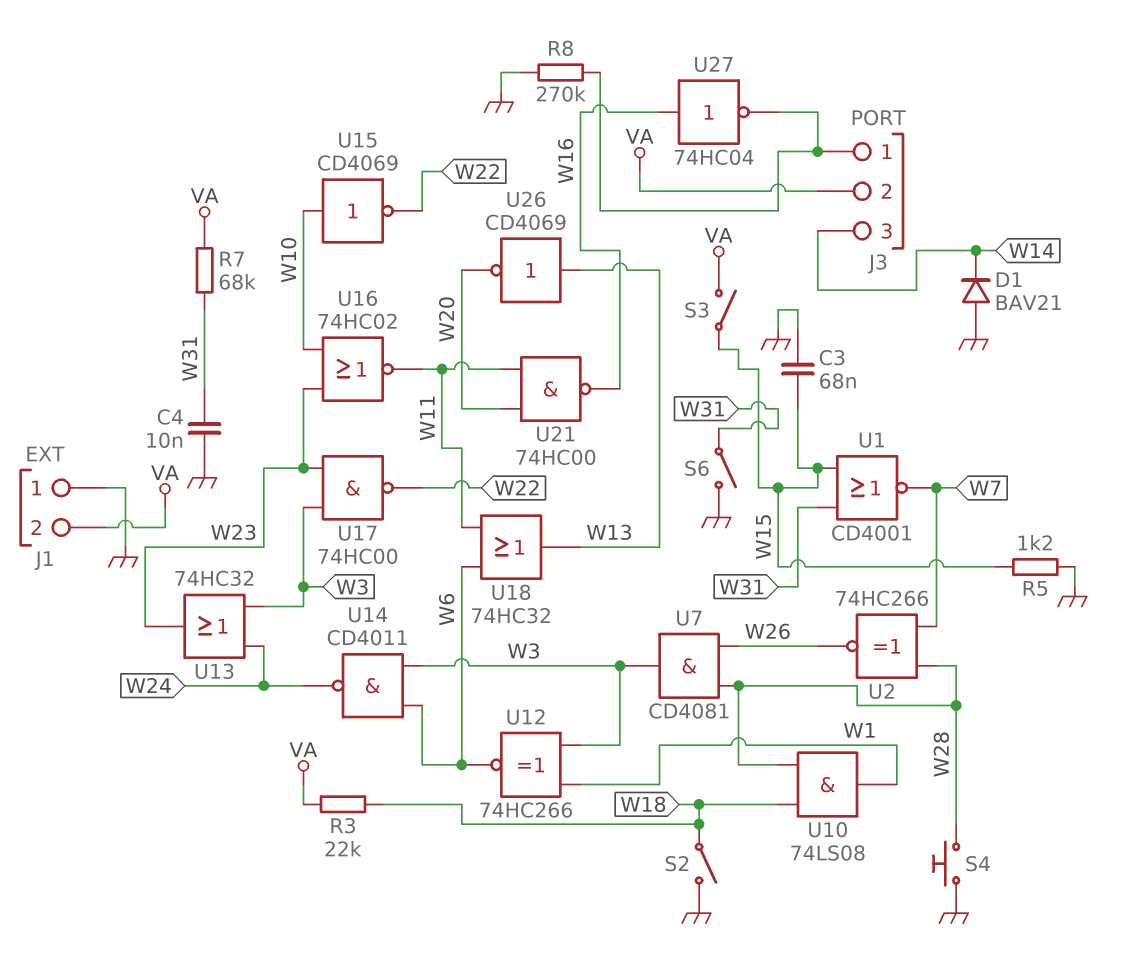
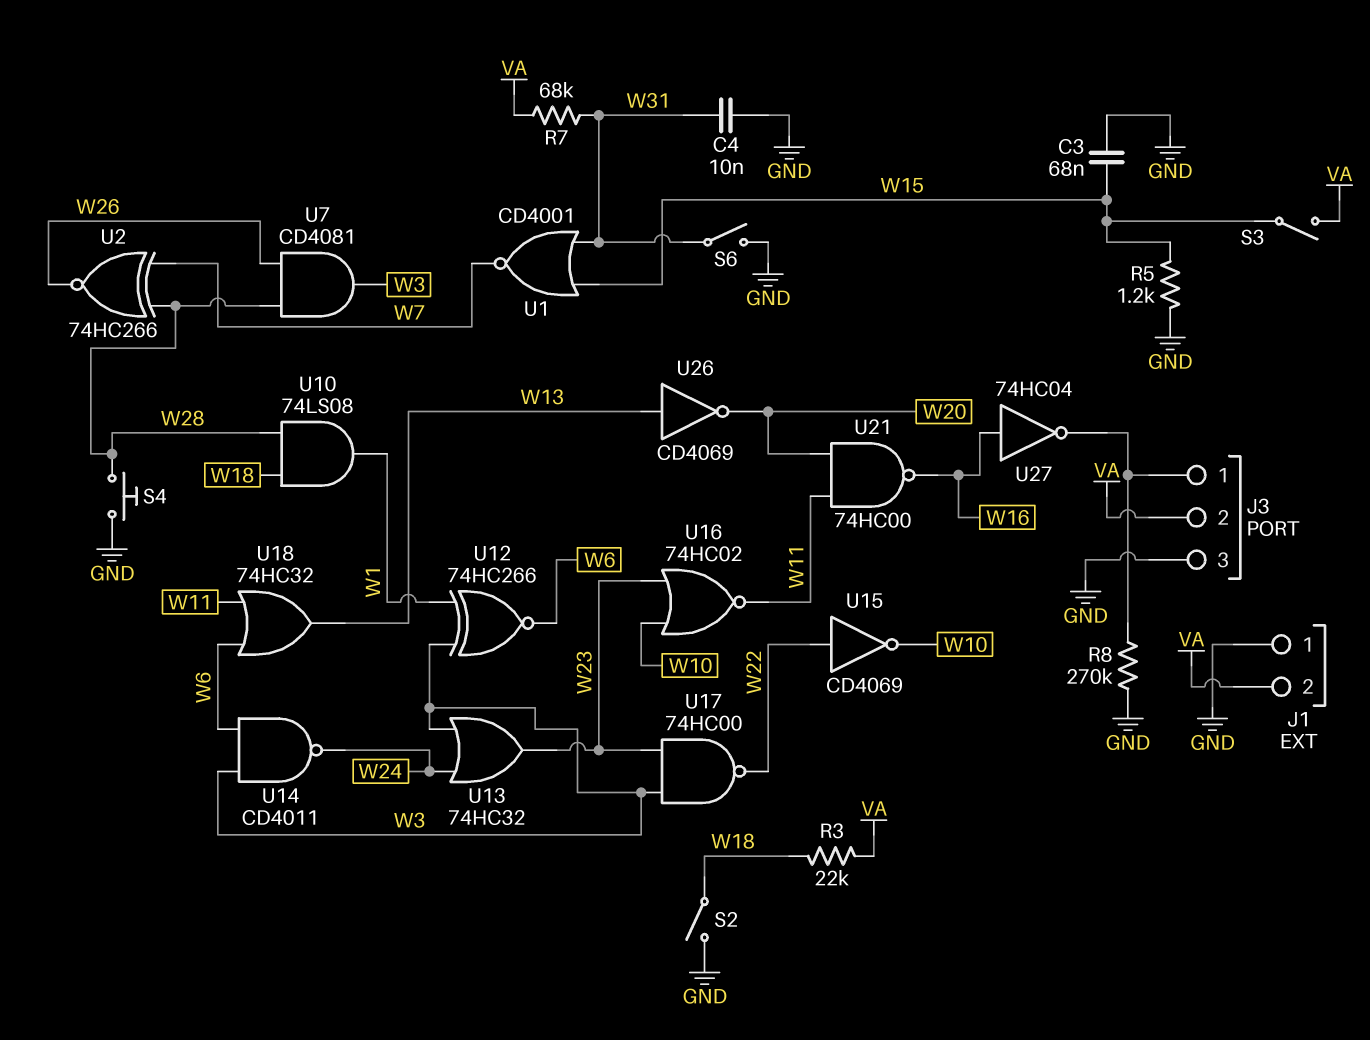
D1: diode BAV21 (A GND, K W14) -> none
J3 pin 3: W14 -> GND
U15: NOT CD4069 (in W10, out W22) -> NOT CD4069 (in W22, out W10)

